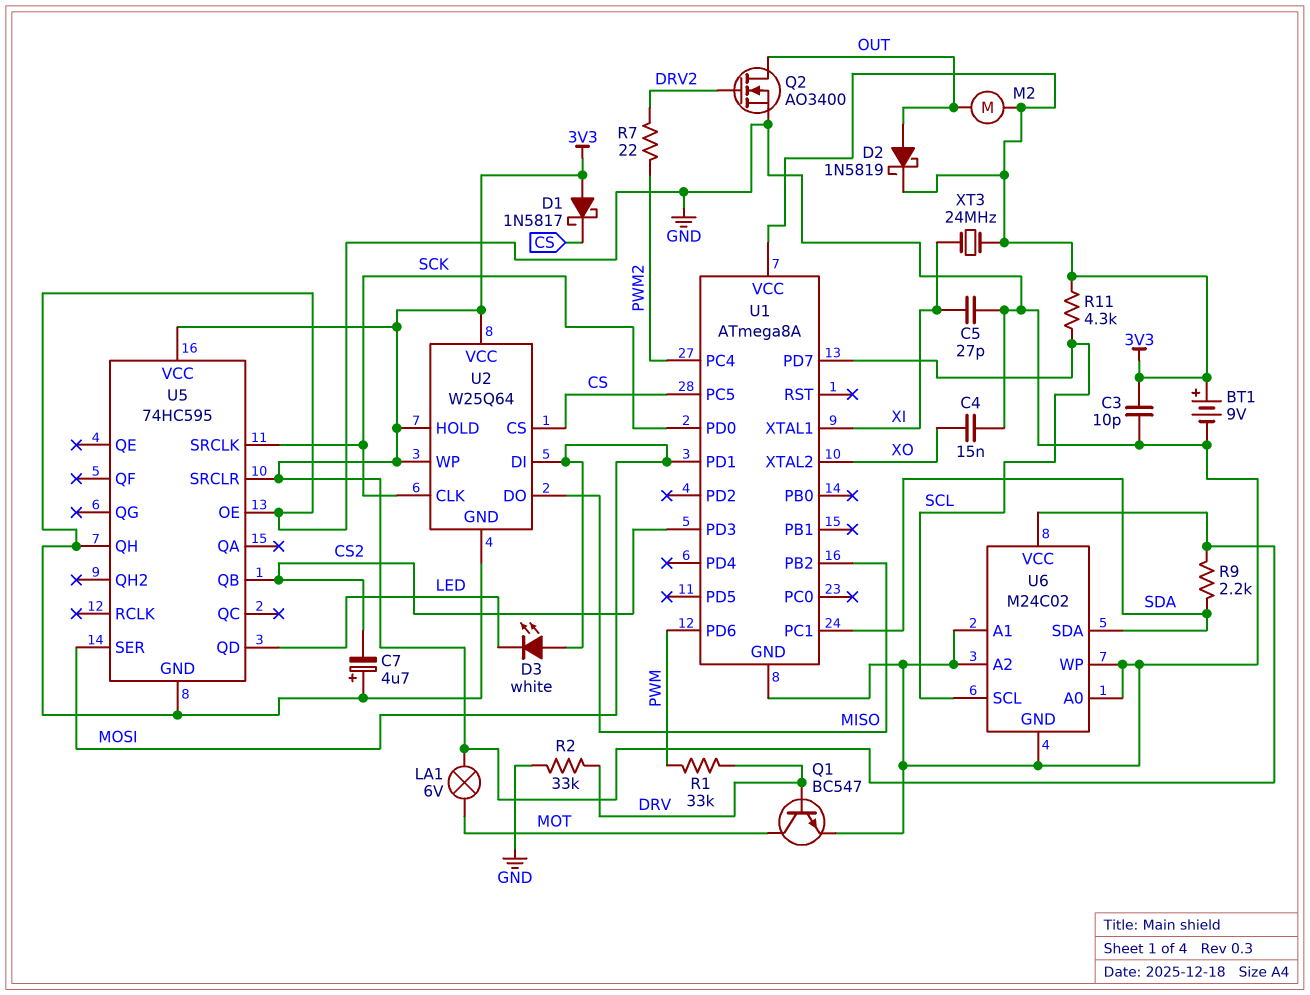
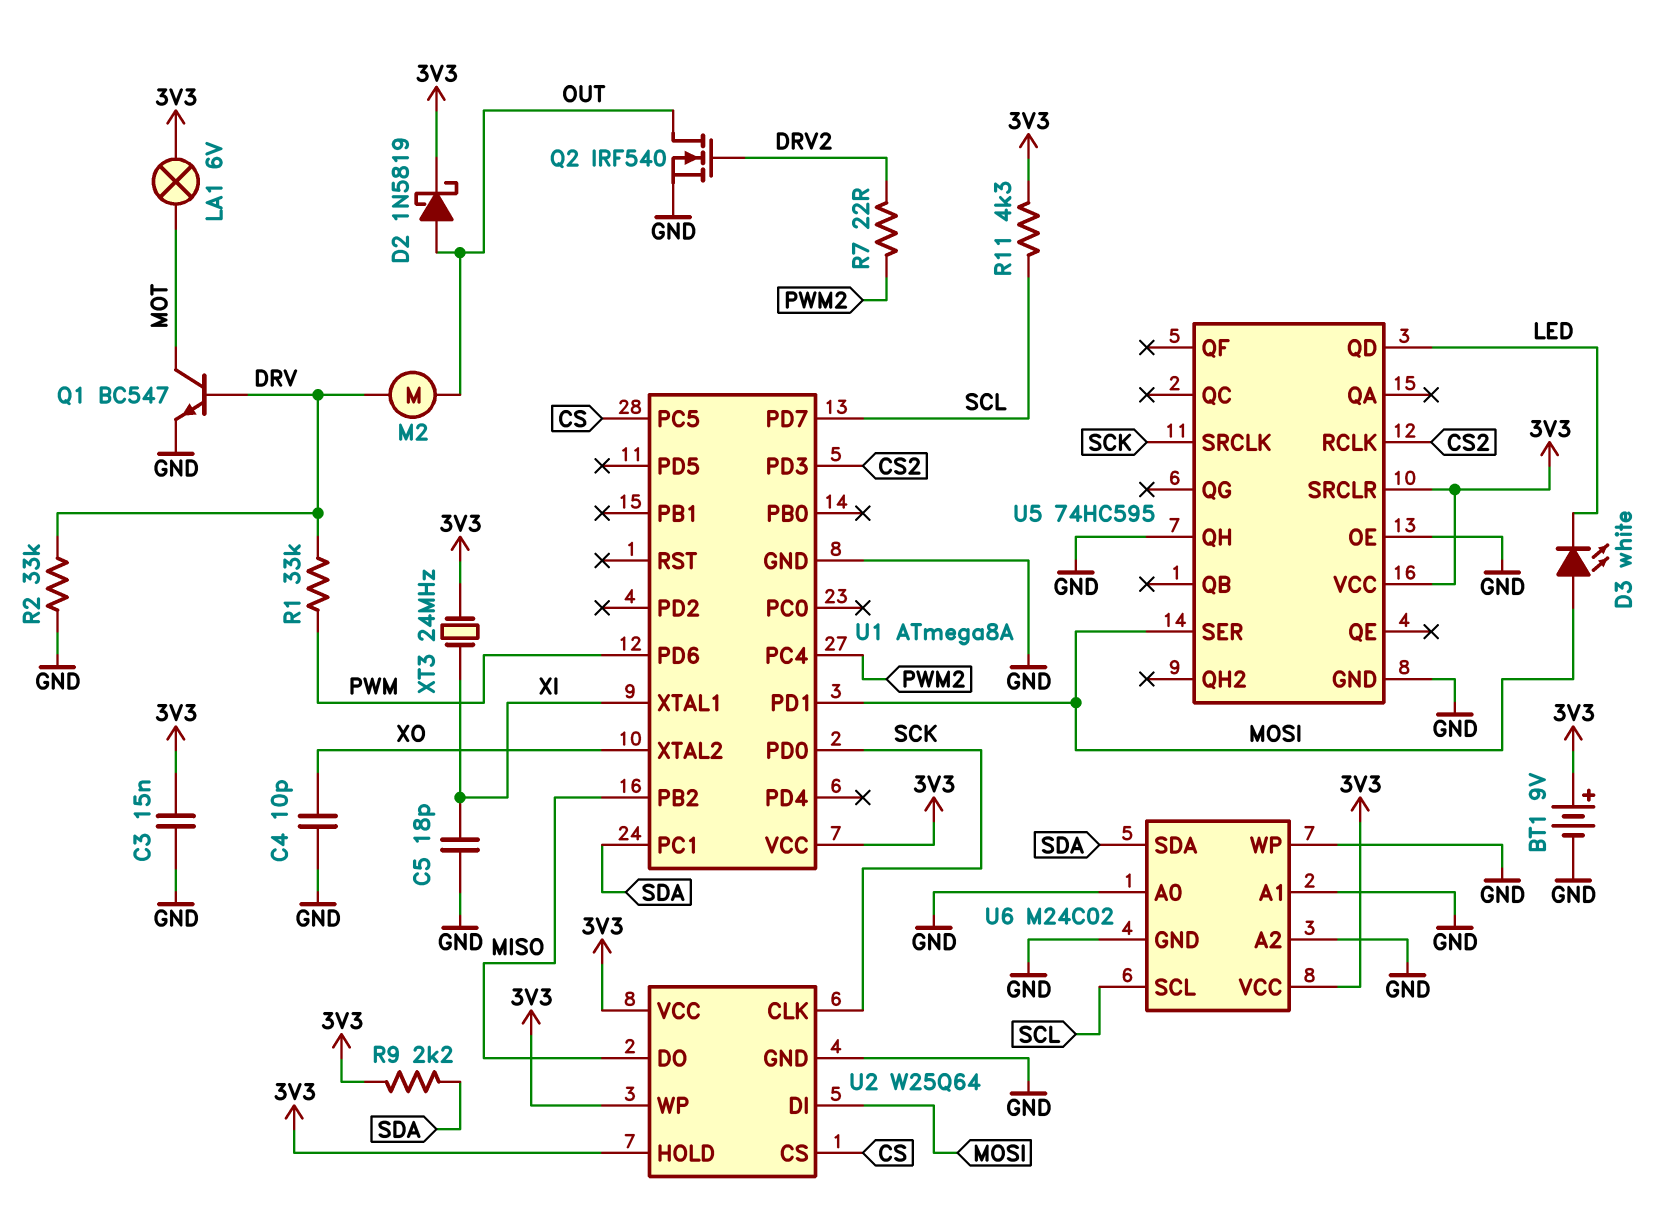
C3: 10pF (3V3, GND) -> 15nF (3V3, GND)
C4: 15nF (GND, XO) -> 10pF (GND, XO)
C5: 27pF (GND, XI) -> 18pF (GND, XI)
C7: 4.7uF (plus GND, minus CS2) -> none
D1: schottky 1N5817 (A 3V3, K CS) -> none
M2: motor (3V3, OUT) -> motor (DRV, OUT)
Q2: NMOS AO3400 (G DRV2, D OUT, S GND) -> NMOS IRF540 (G DRV2, D OUT, S GND)
U5 pin QB: CS2 -> none
U5 pin RCLK: none -> CS2

